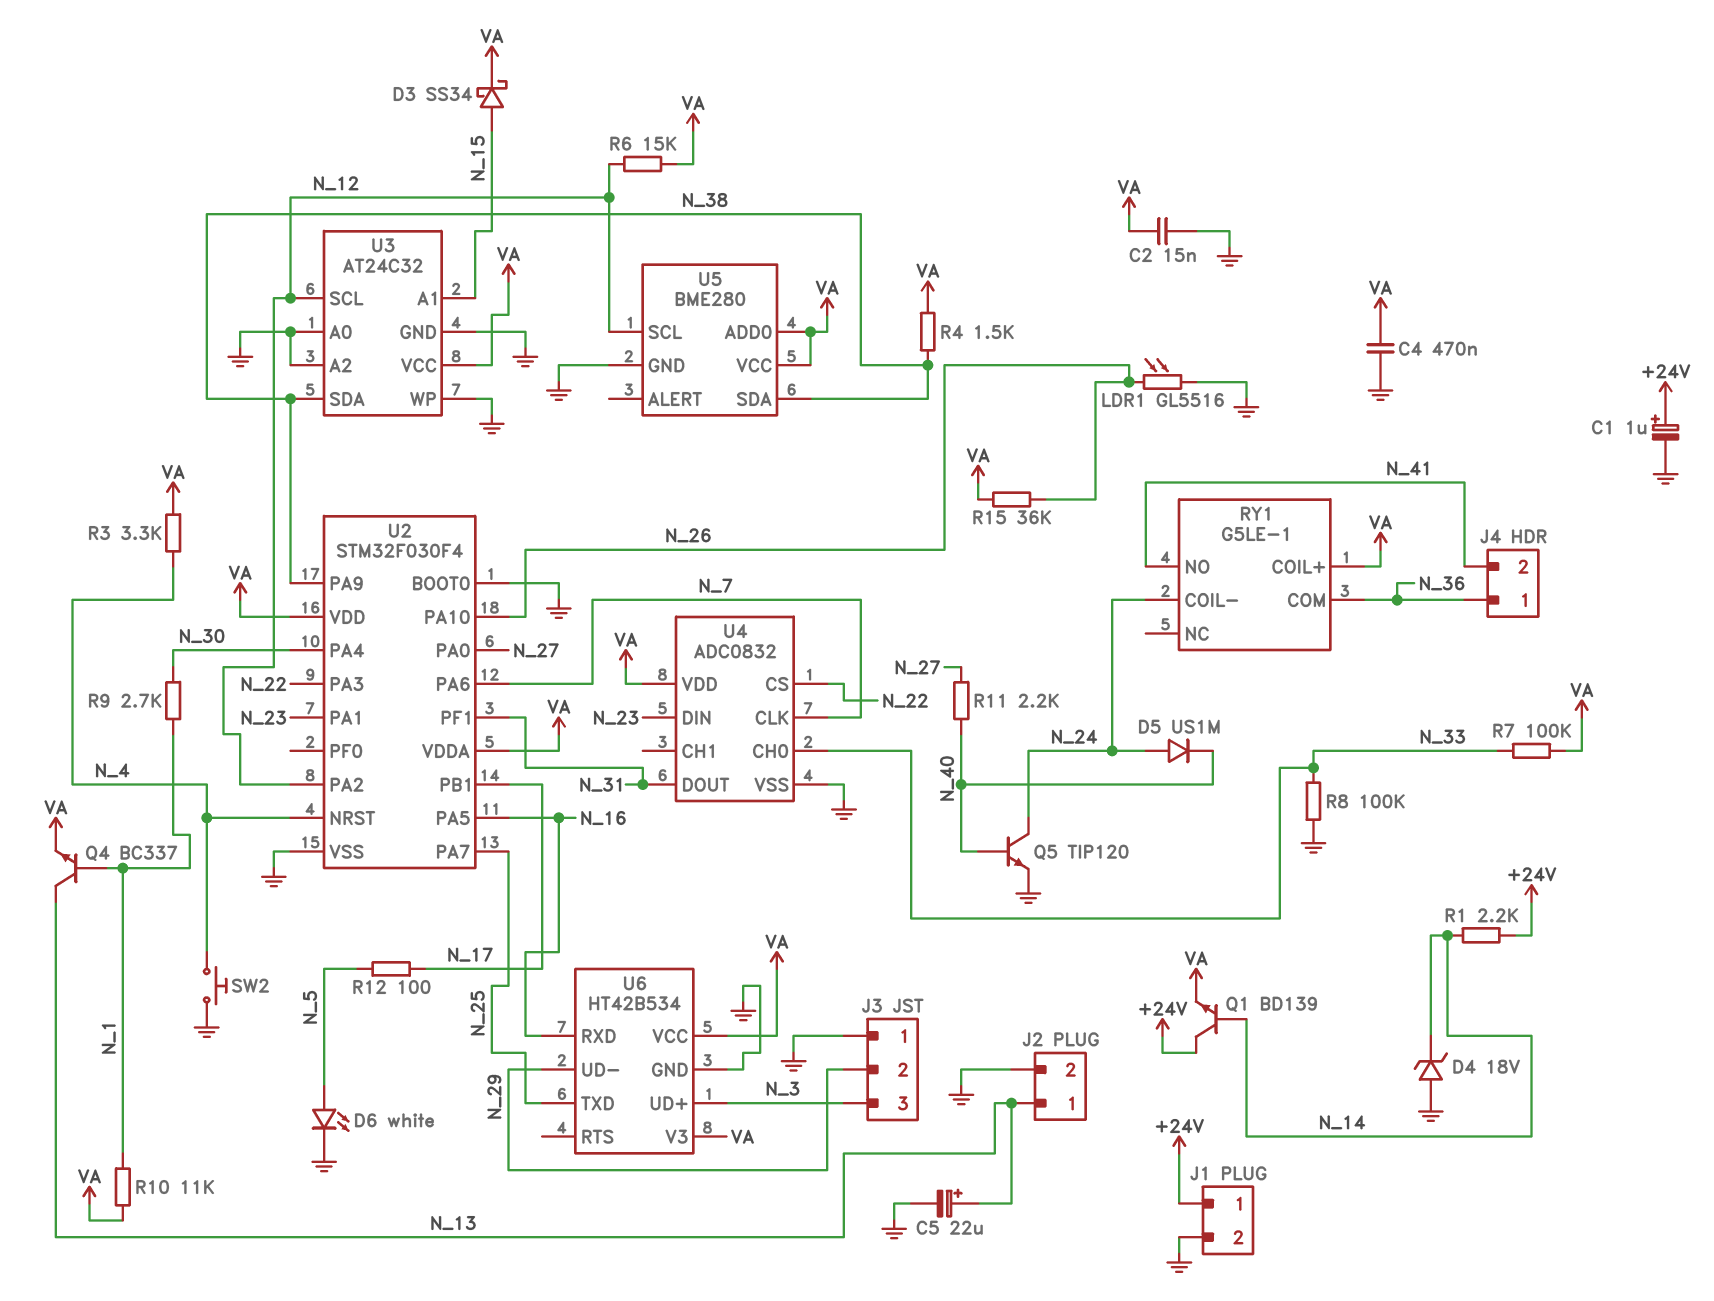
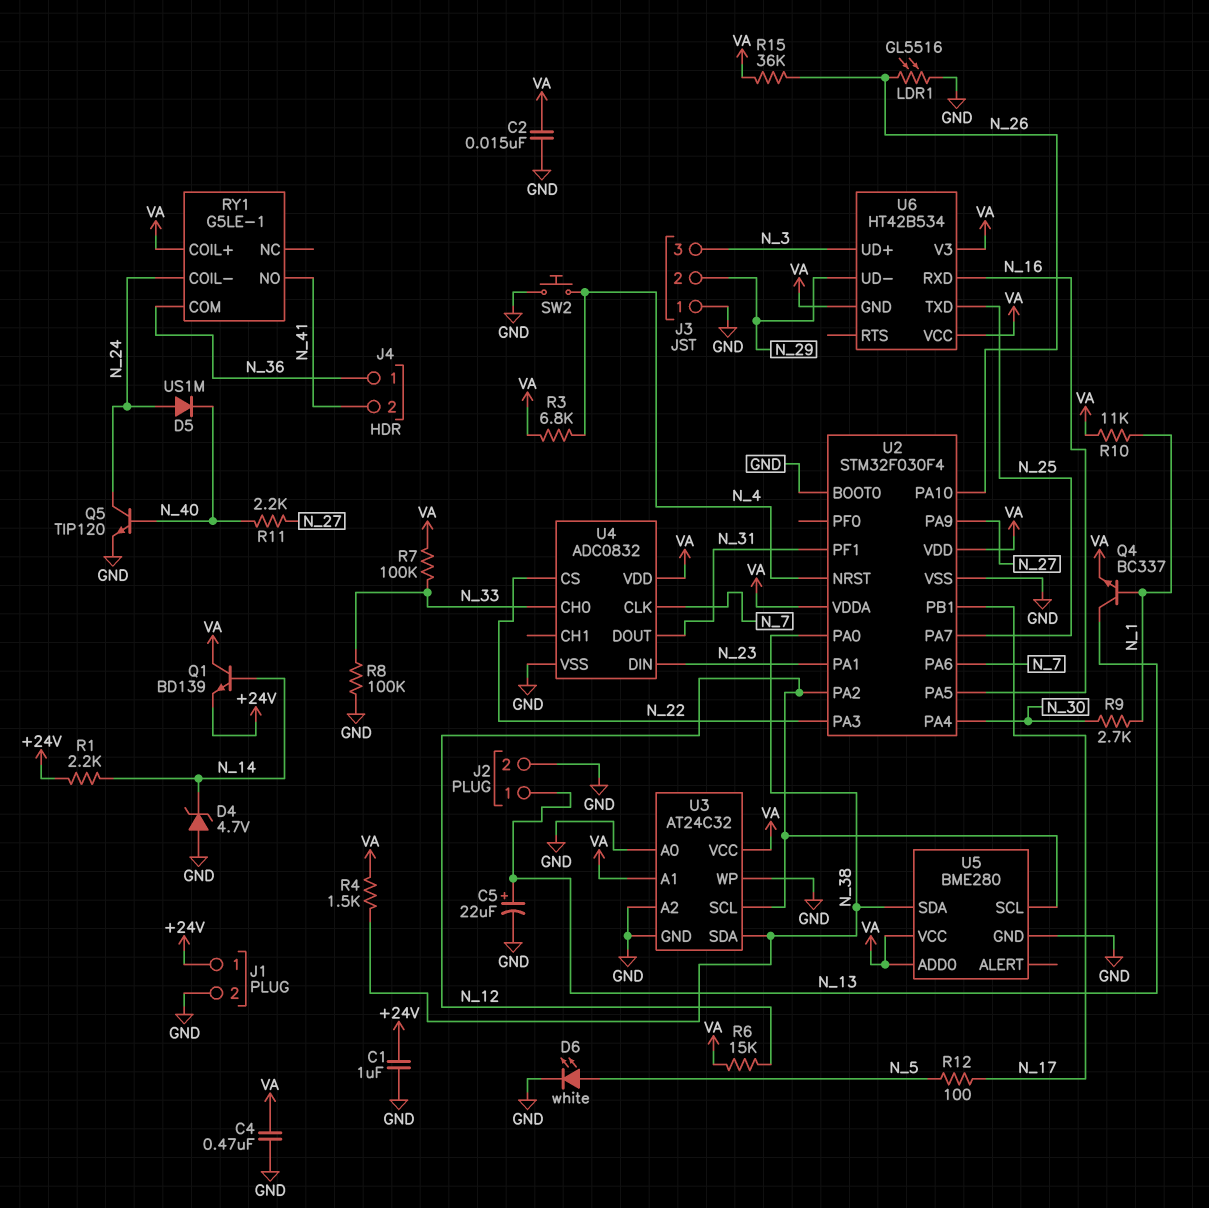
C1: 1uF (plus +24V, minus GND) -> 1uF (+24V, GND)
D3: schottky SS34 (A N_15, K VA) -> none
D4: zener 18V (A GND, K N_14) -> zener 4.7V (A GND, K N_14)
Q1: NPN BD139 (B N_14, C +24V, E VA) -> NPN BD139 (B N_14, C VA, E +24V)
R3: 3.3k (N_4, VA) -> 6.8k (N_4, VA)
U2 pin PA0: N_27 -> N_38
U2 pin PA9: N_38 -> N_27
U3 pin A1: N_15 -> VA
U6 pin GND: GND -> VA

